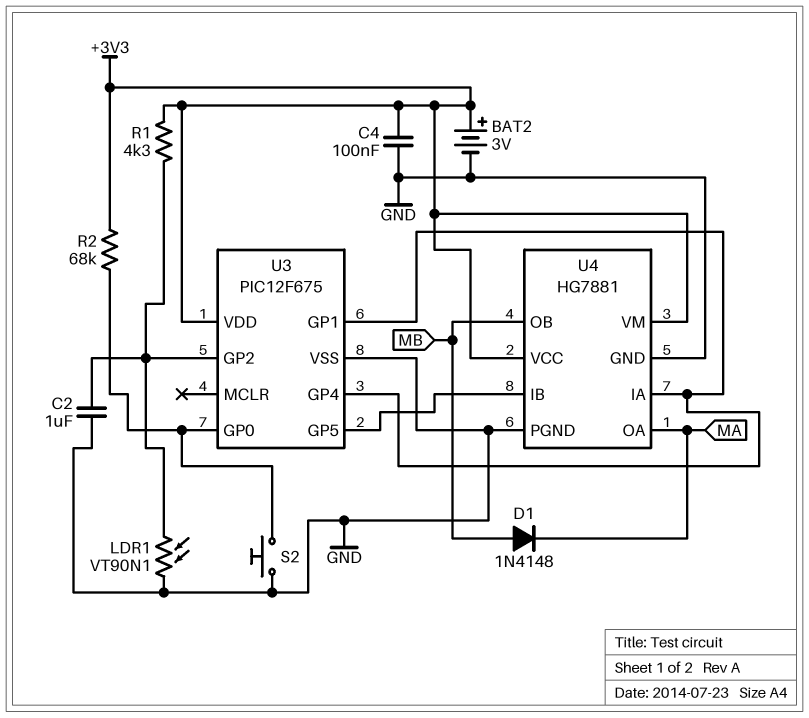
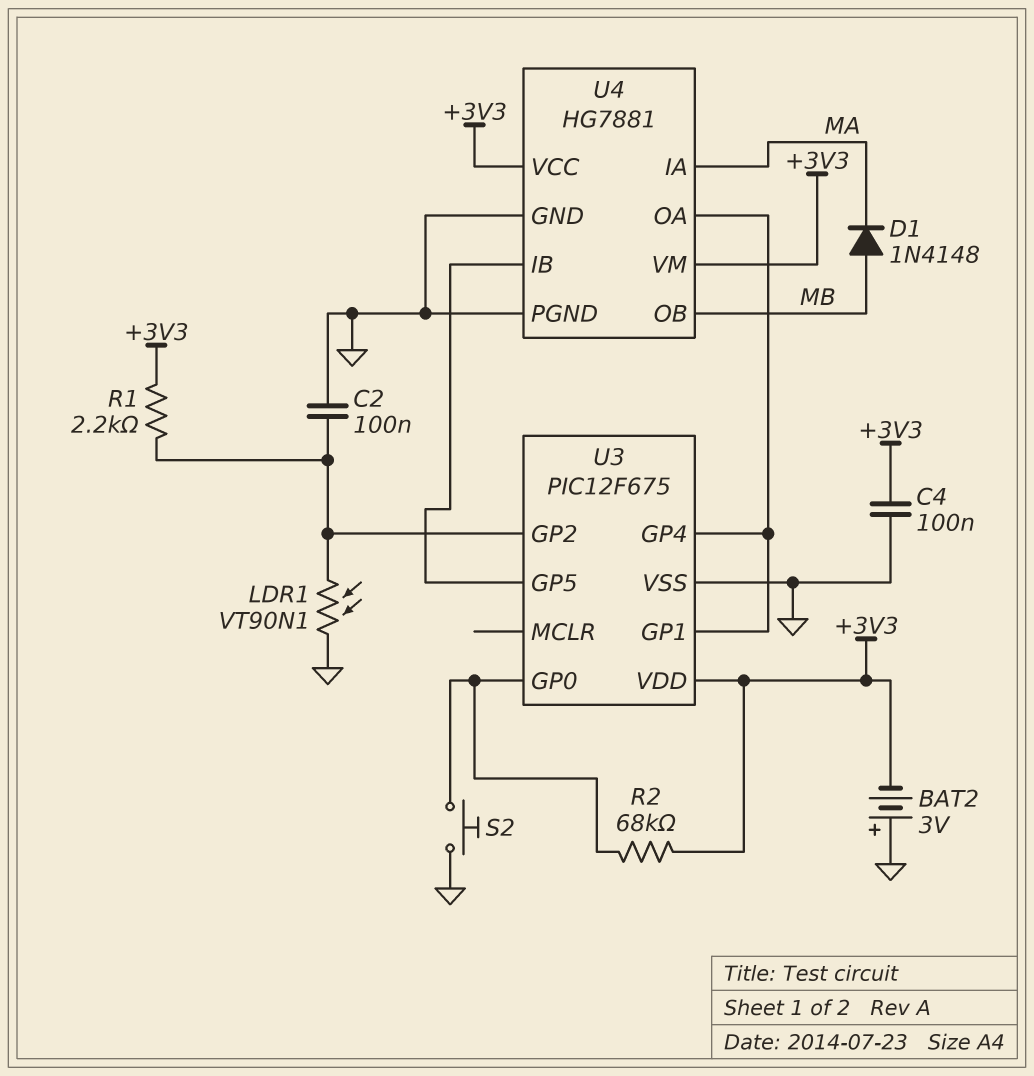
BAT2: 3V (plus +3V3, minus GND) -> 3V (plus GND, minus +3V3)
C2: 1uF (GND, U3/GP2) -> 100nF (GND, U3/GP2)
R1: 4.3k (+3V3, U3/GP2) -> 2.2k (+3V3, U3/GP2)
U4 pin IA: U3/GP1 -> MA
U4 pin OA: MA -> U3/GP1

